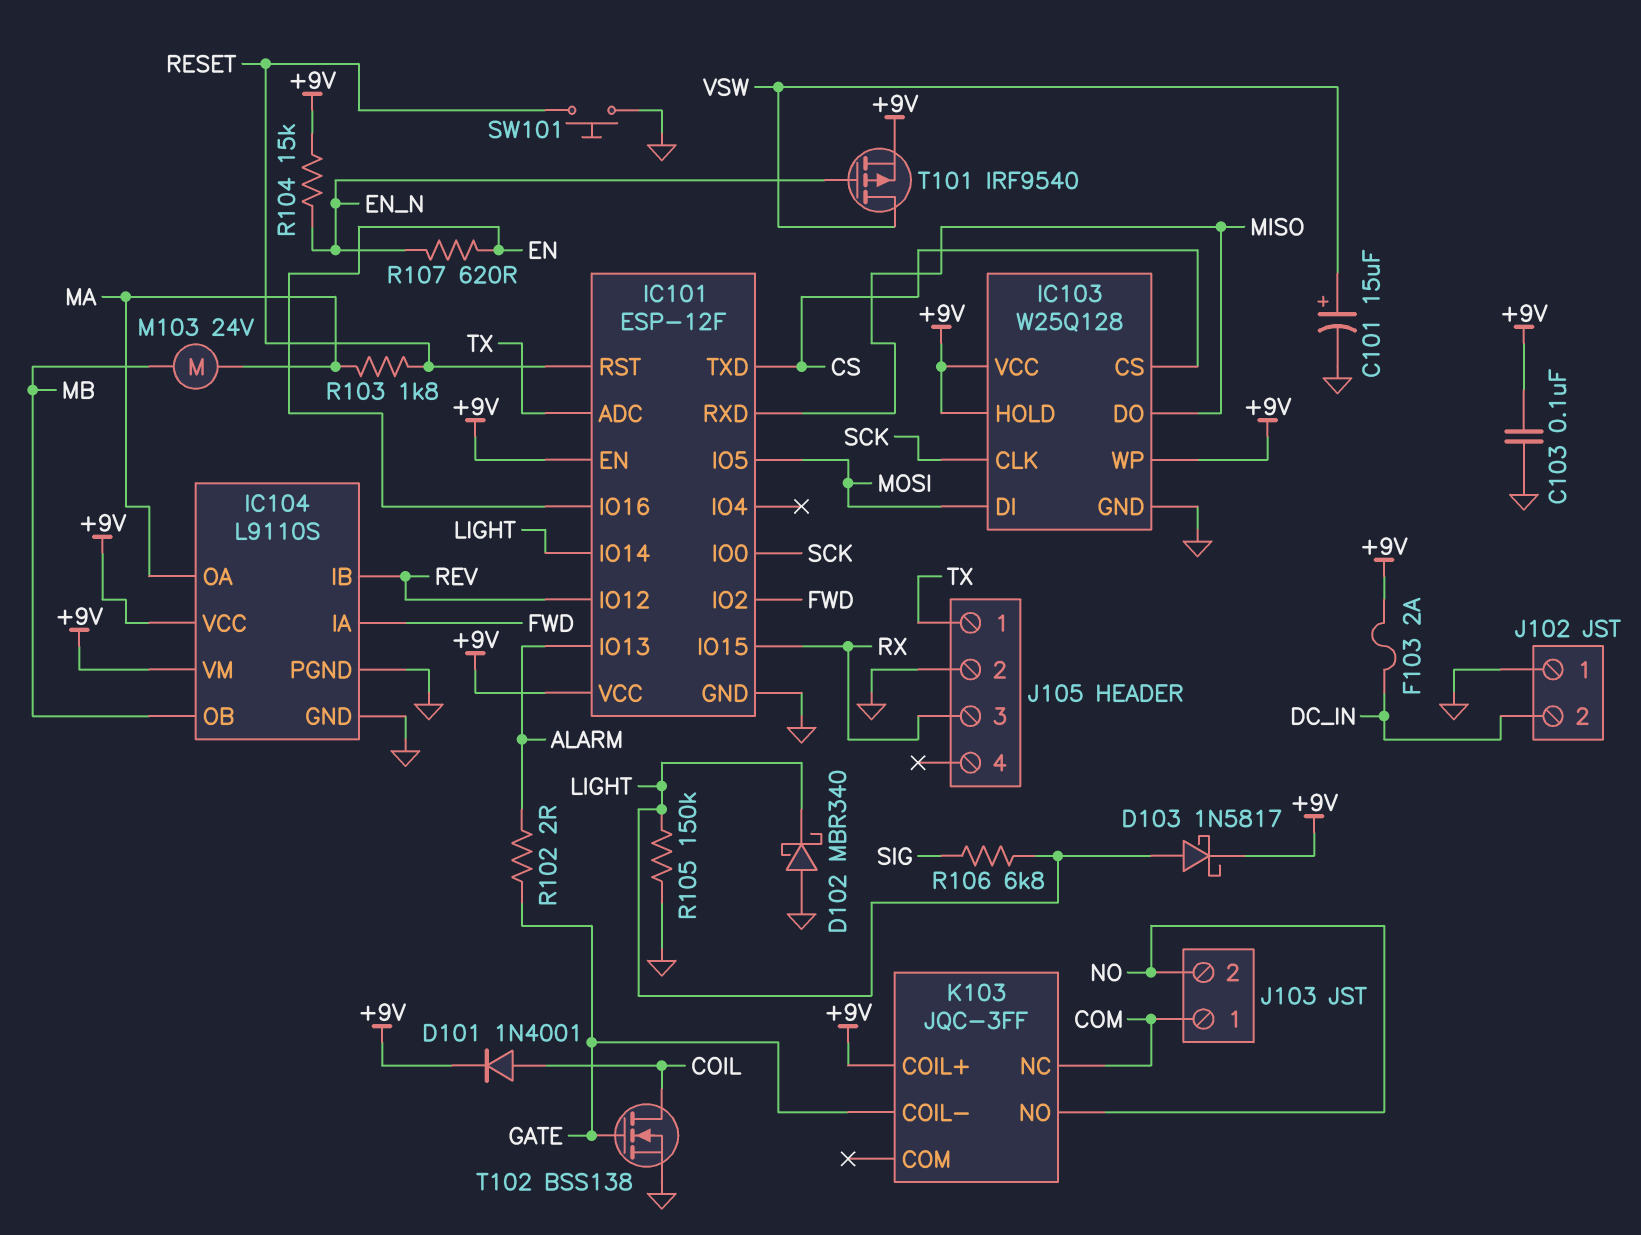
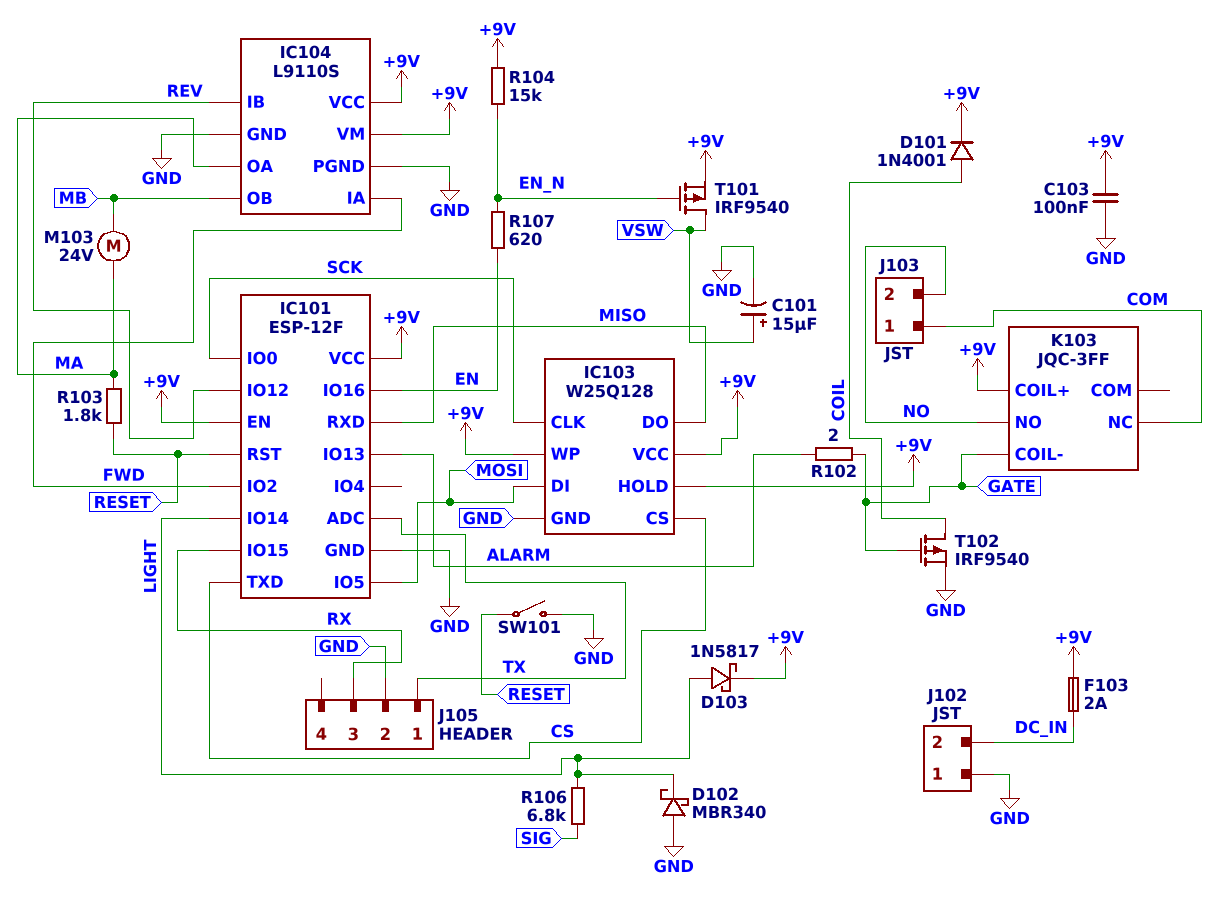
R105: 150k (GND, LIGHT) -> none
SW101: button (GND, RESET) -> switch (GND, RESET)
T102: NMOS BSS138 (G GATE, D COIL, S GND) -> PMOS IRF9540 (G GATE, D COIL, S GND)

